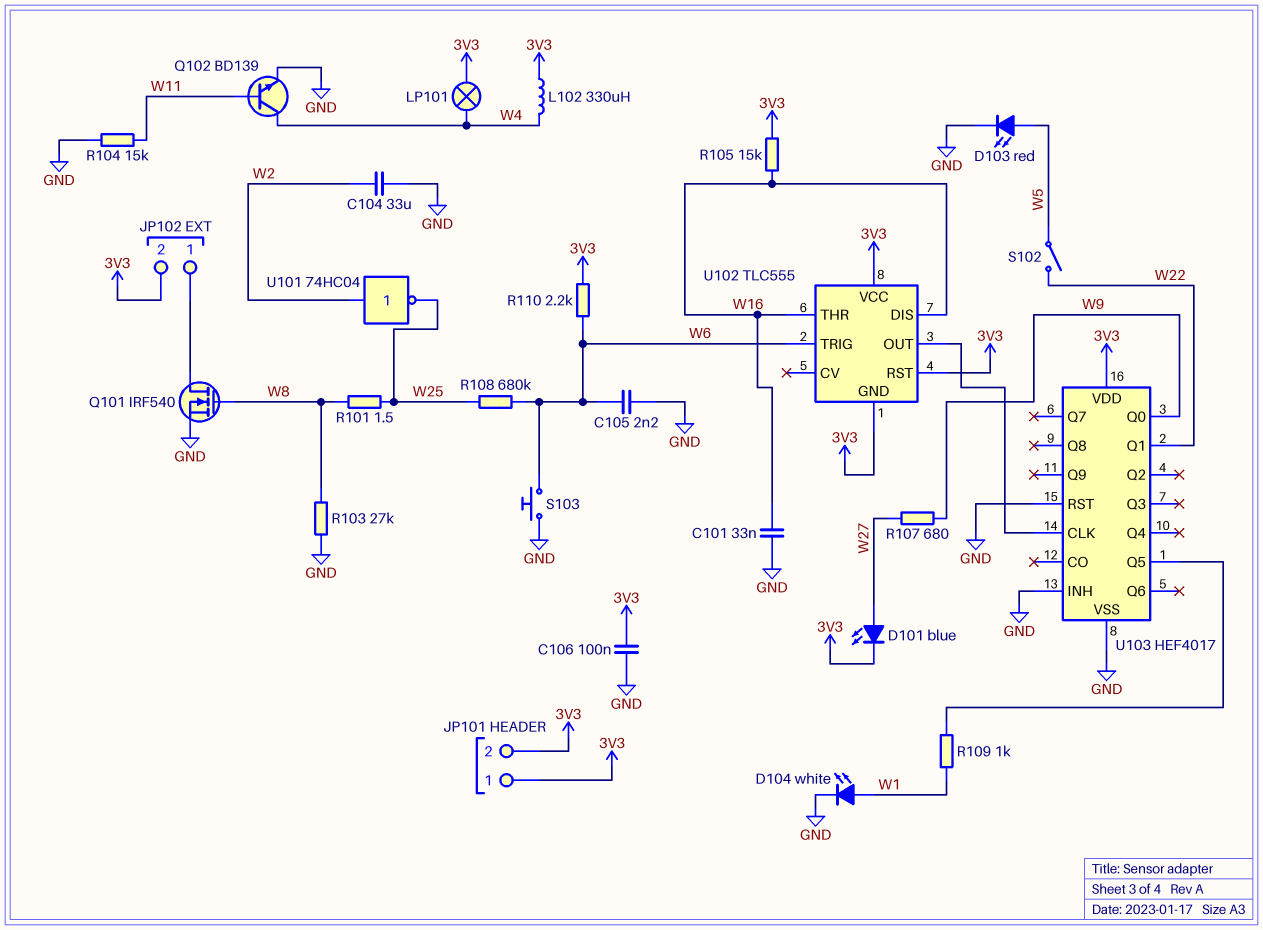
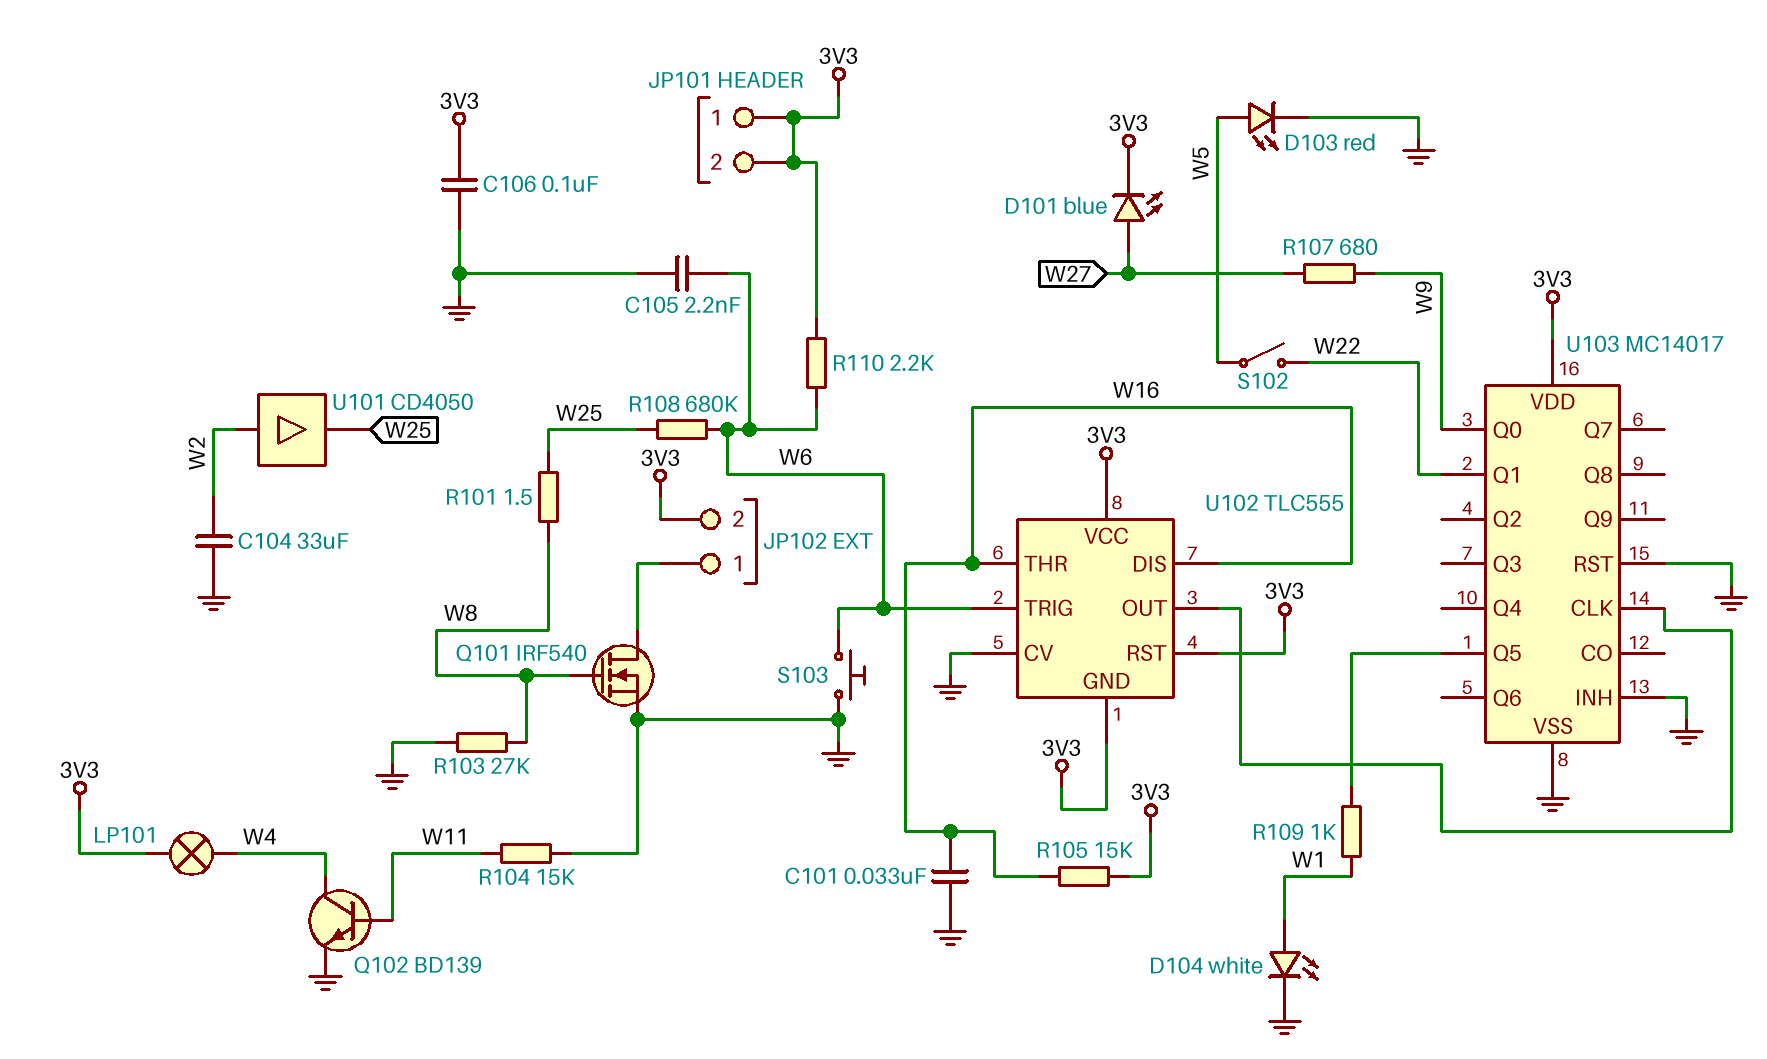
L102: 330uH (3V3, W4) -> none
U101: NOT 74HC04 (in W2, out W25) -> buffer CD4050 (in W2, out W25)
U102 pin CV: none -> GND
U103: HEF4017 -> MC14017

